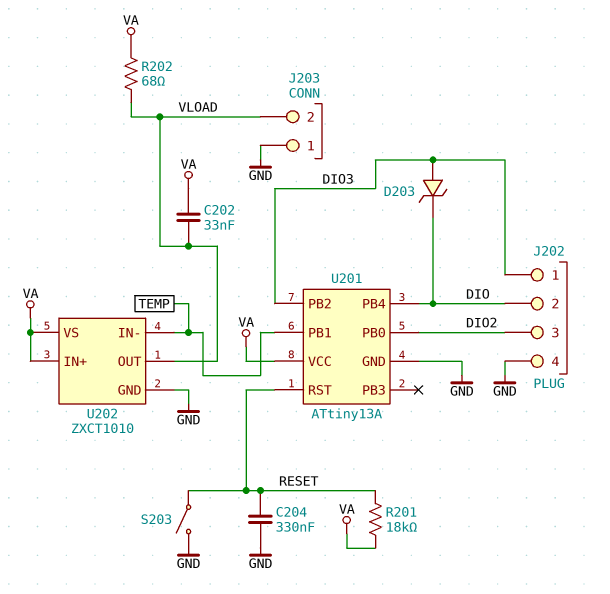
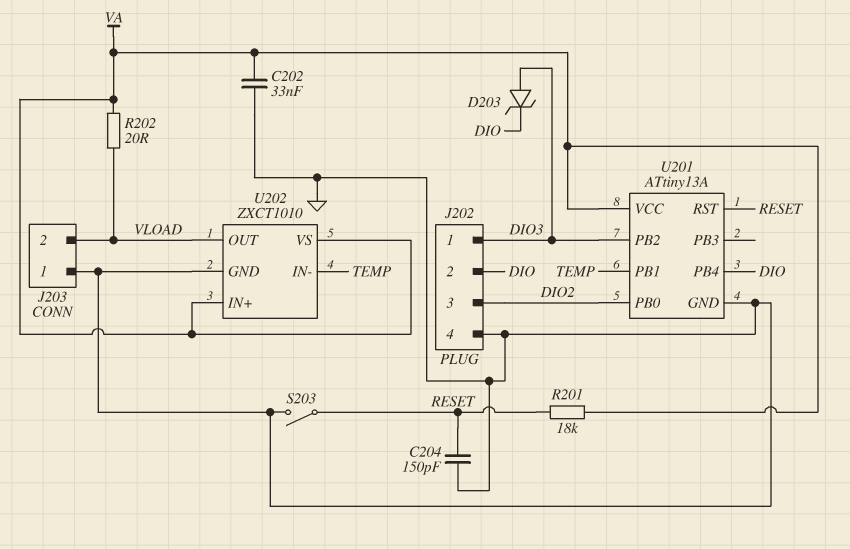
C202: 33nF (VA, VLOAD) -> 33nF (GND, VA)
C204: 330nF (GND, RESET) -> 150pF (GND, RESET)
R202: 68 (VA, VLOAD) -> 20 (VA, VLOAD)

